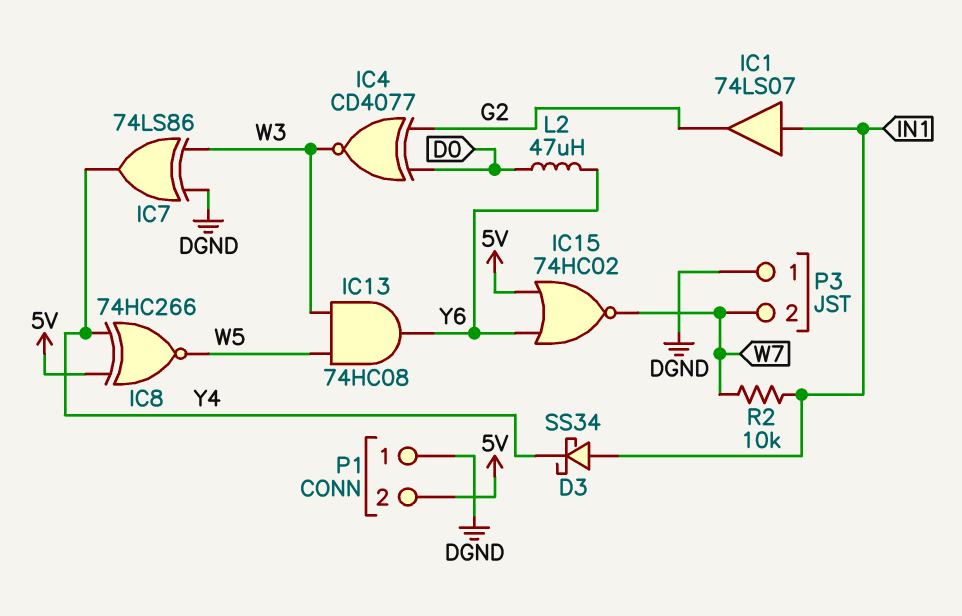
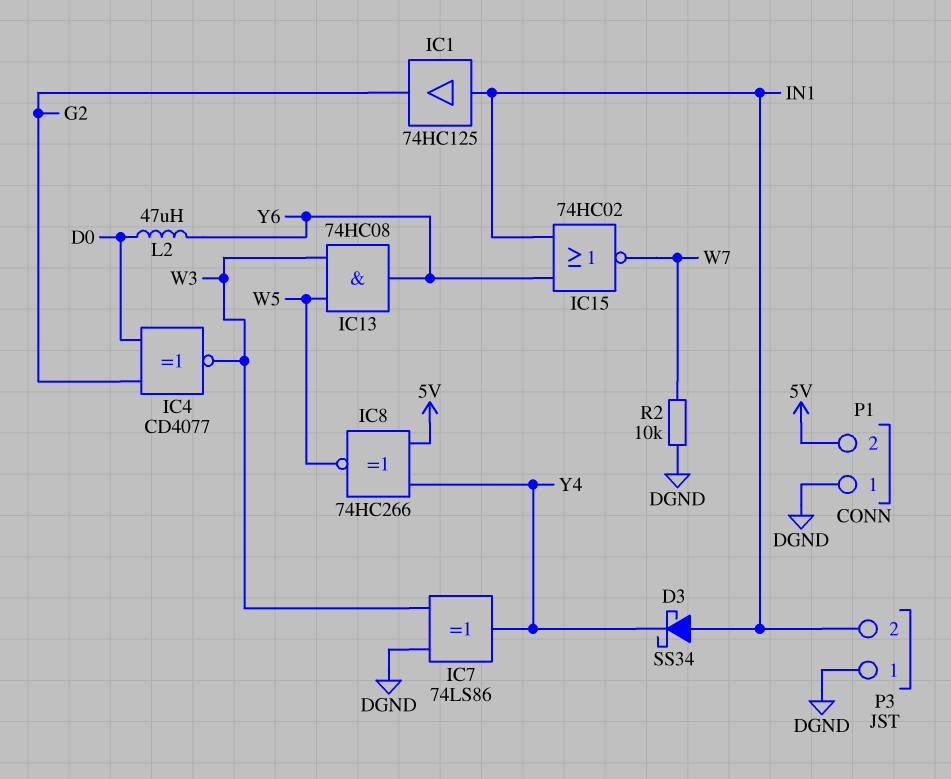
IC1: buffer 74LS07 (in IN1, out G2) -> buffer 74HC125 (in IN1, out G2)
IC15: NOR 74HC02 (in 5V, in Y6, out W7) -> NOR 74HC02 (in IN1, in Y6, out W7)
P3 pin 2: W7 -> IN1
R2: 10k (IN1, W7) -> 10k (DGND, W7)

